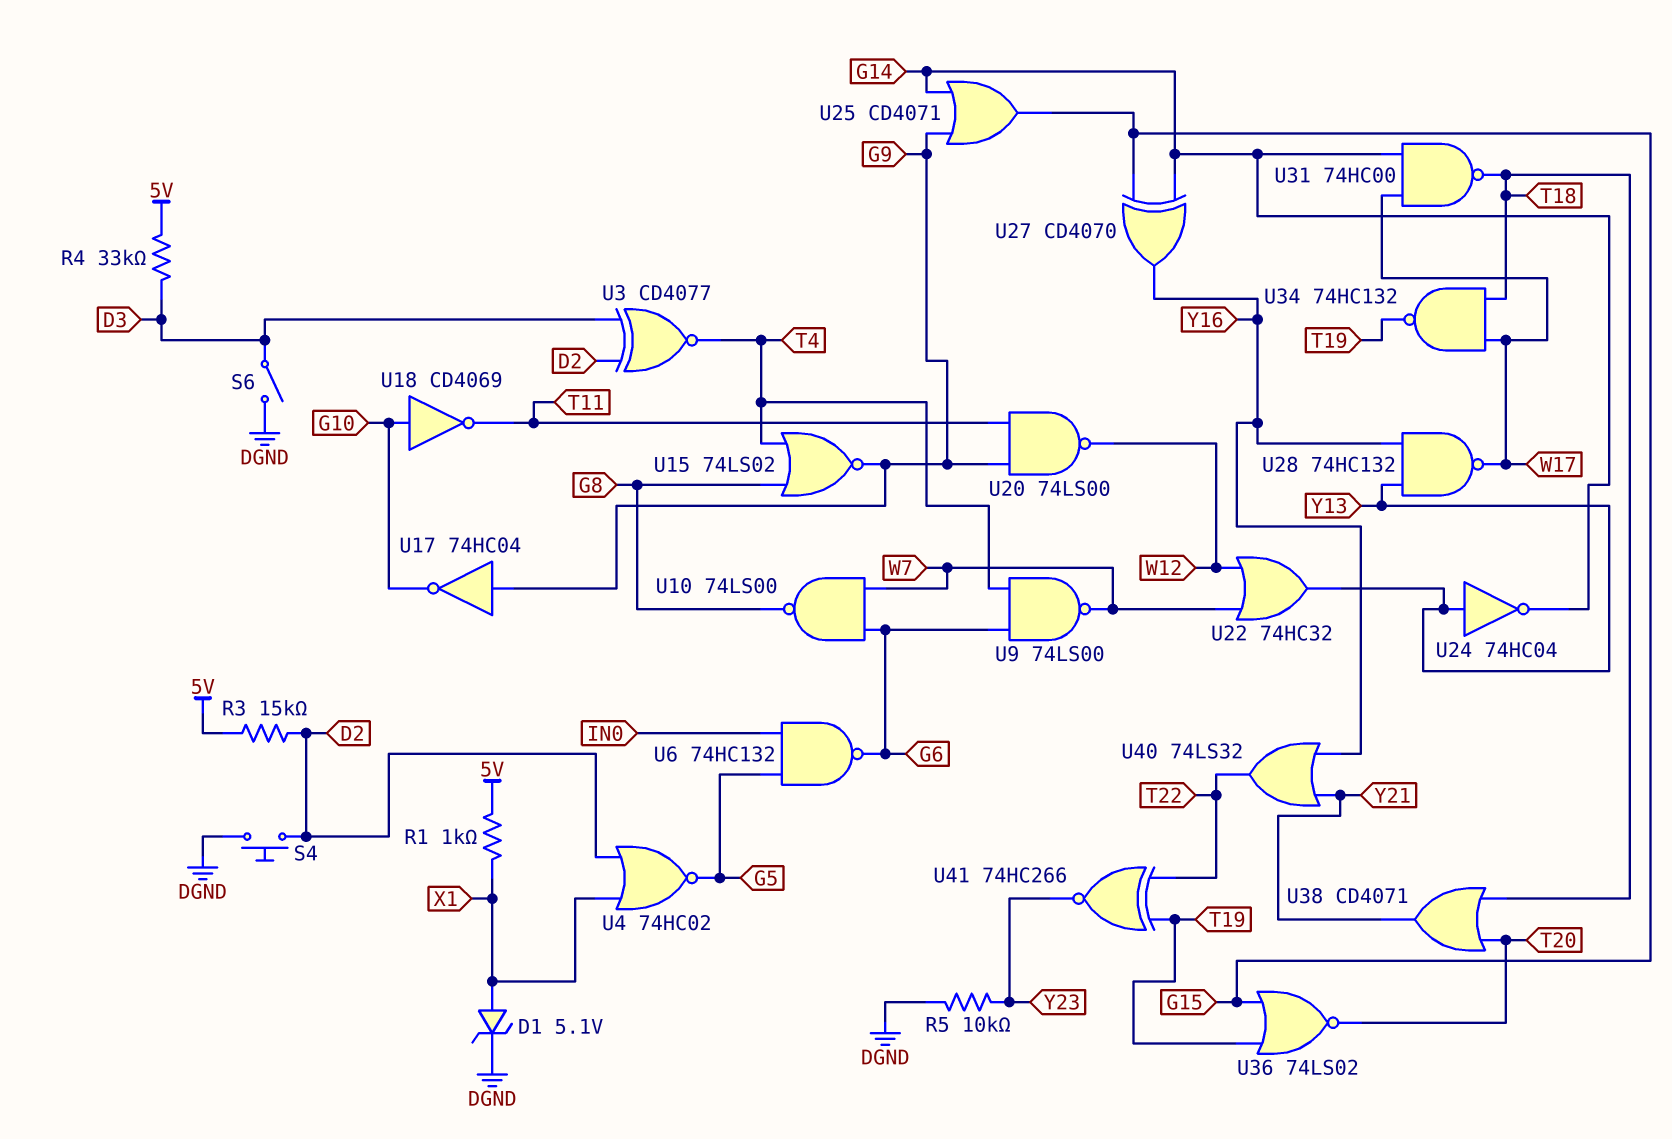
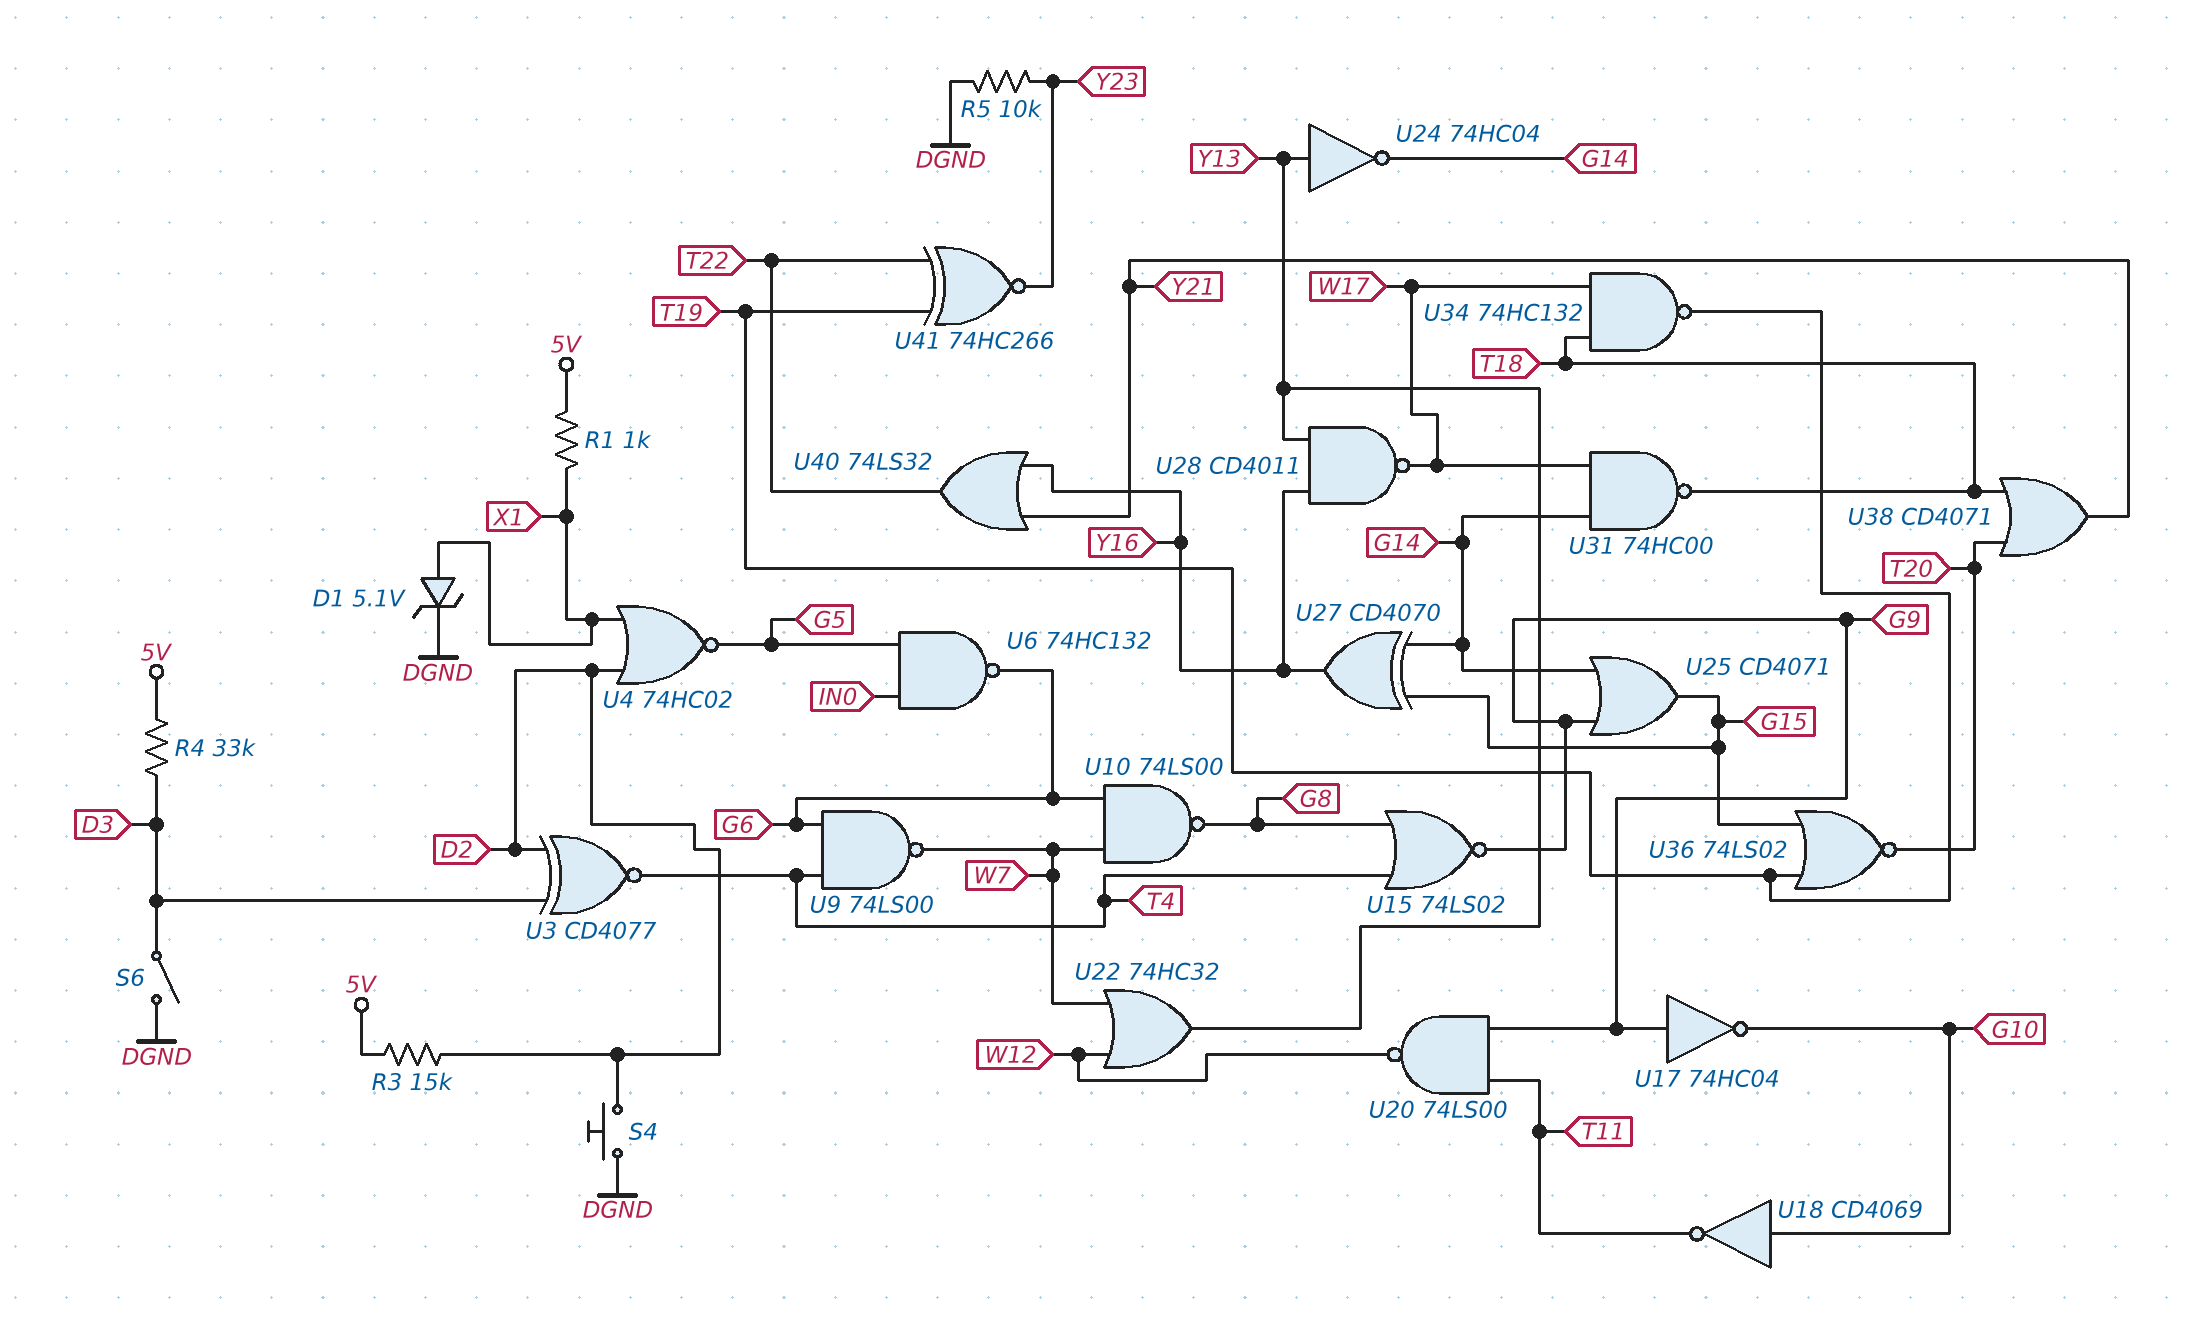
U28: NAND 74HC132 (in Y13, in Y16, out W17) -> NAND CD4011 (in Y13, in Y16, out W17)

